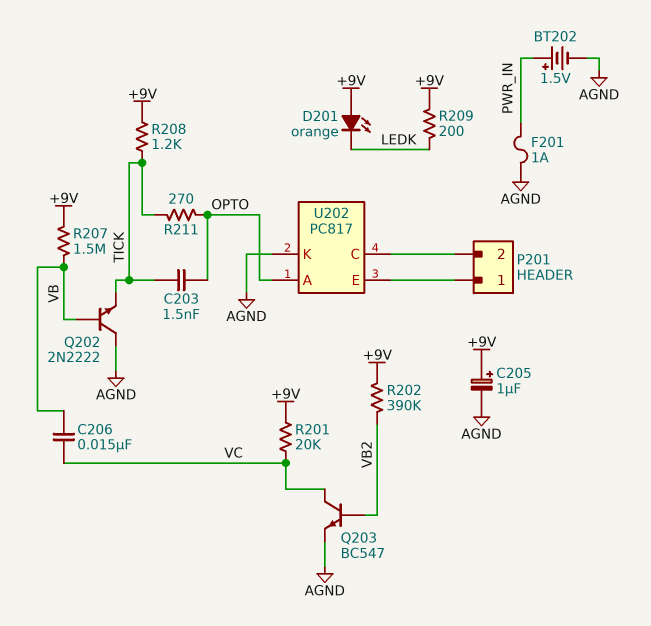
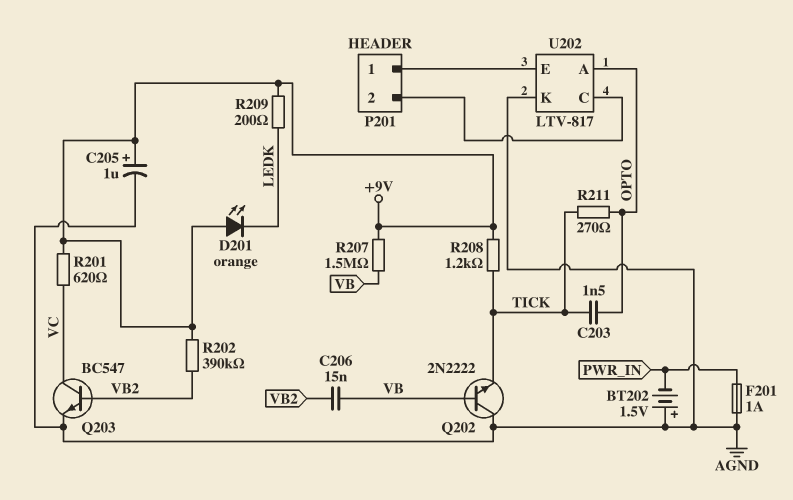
BT202: 1.5V (plus PWR_IN, minus AGND) -> 1.5V (plus AGND, minus PWR_IN)
C206: 15nF (VB, VC) -> 15nF (VB, VB2)
R201: 20k (+9V, VC) -> 620 (+9V, VC)
U202: PC817 -> LTV-817

